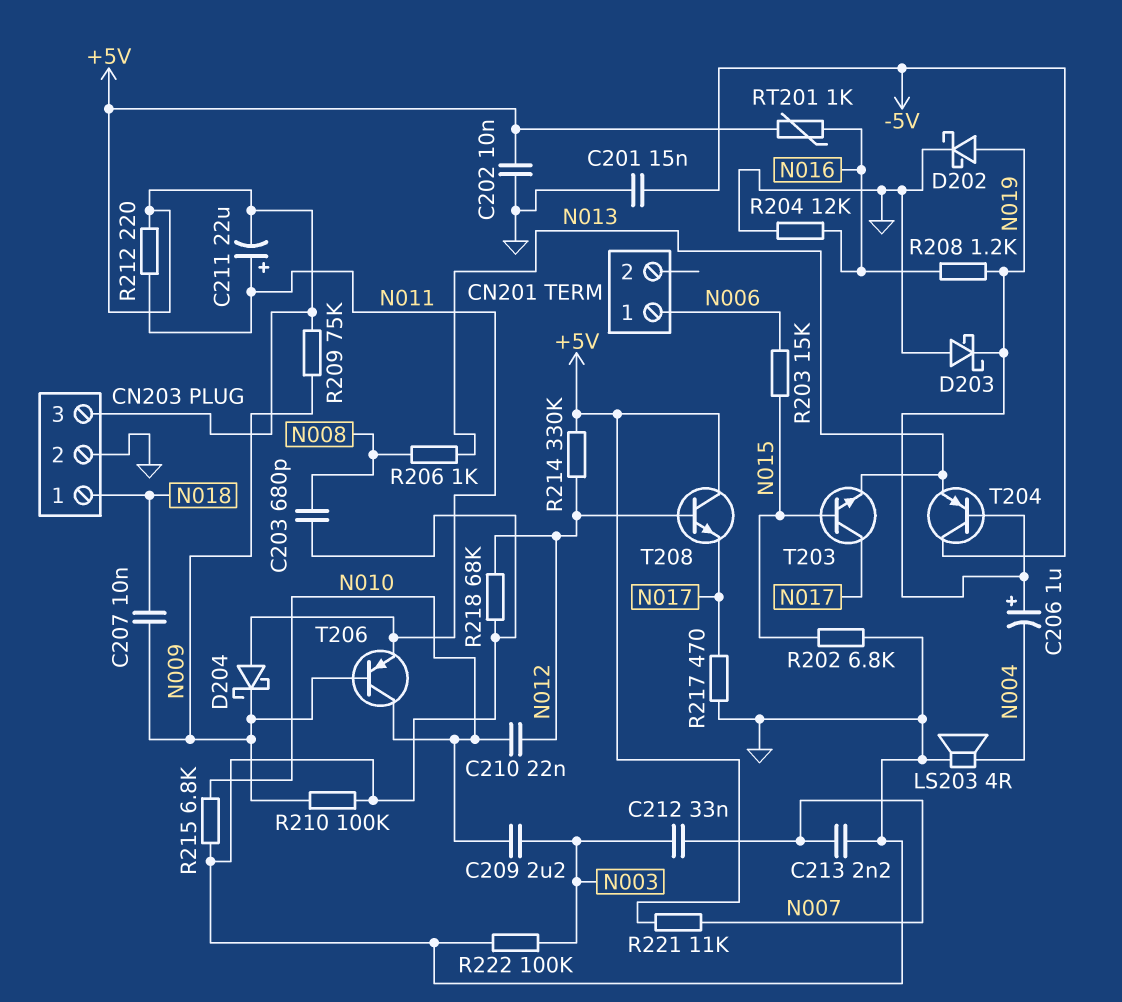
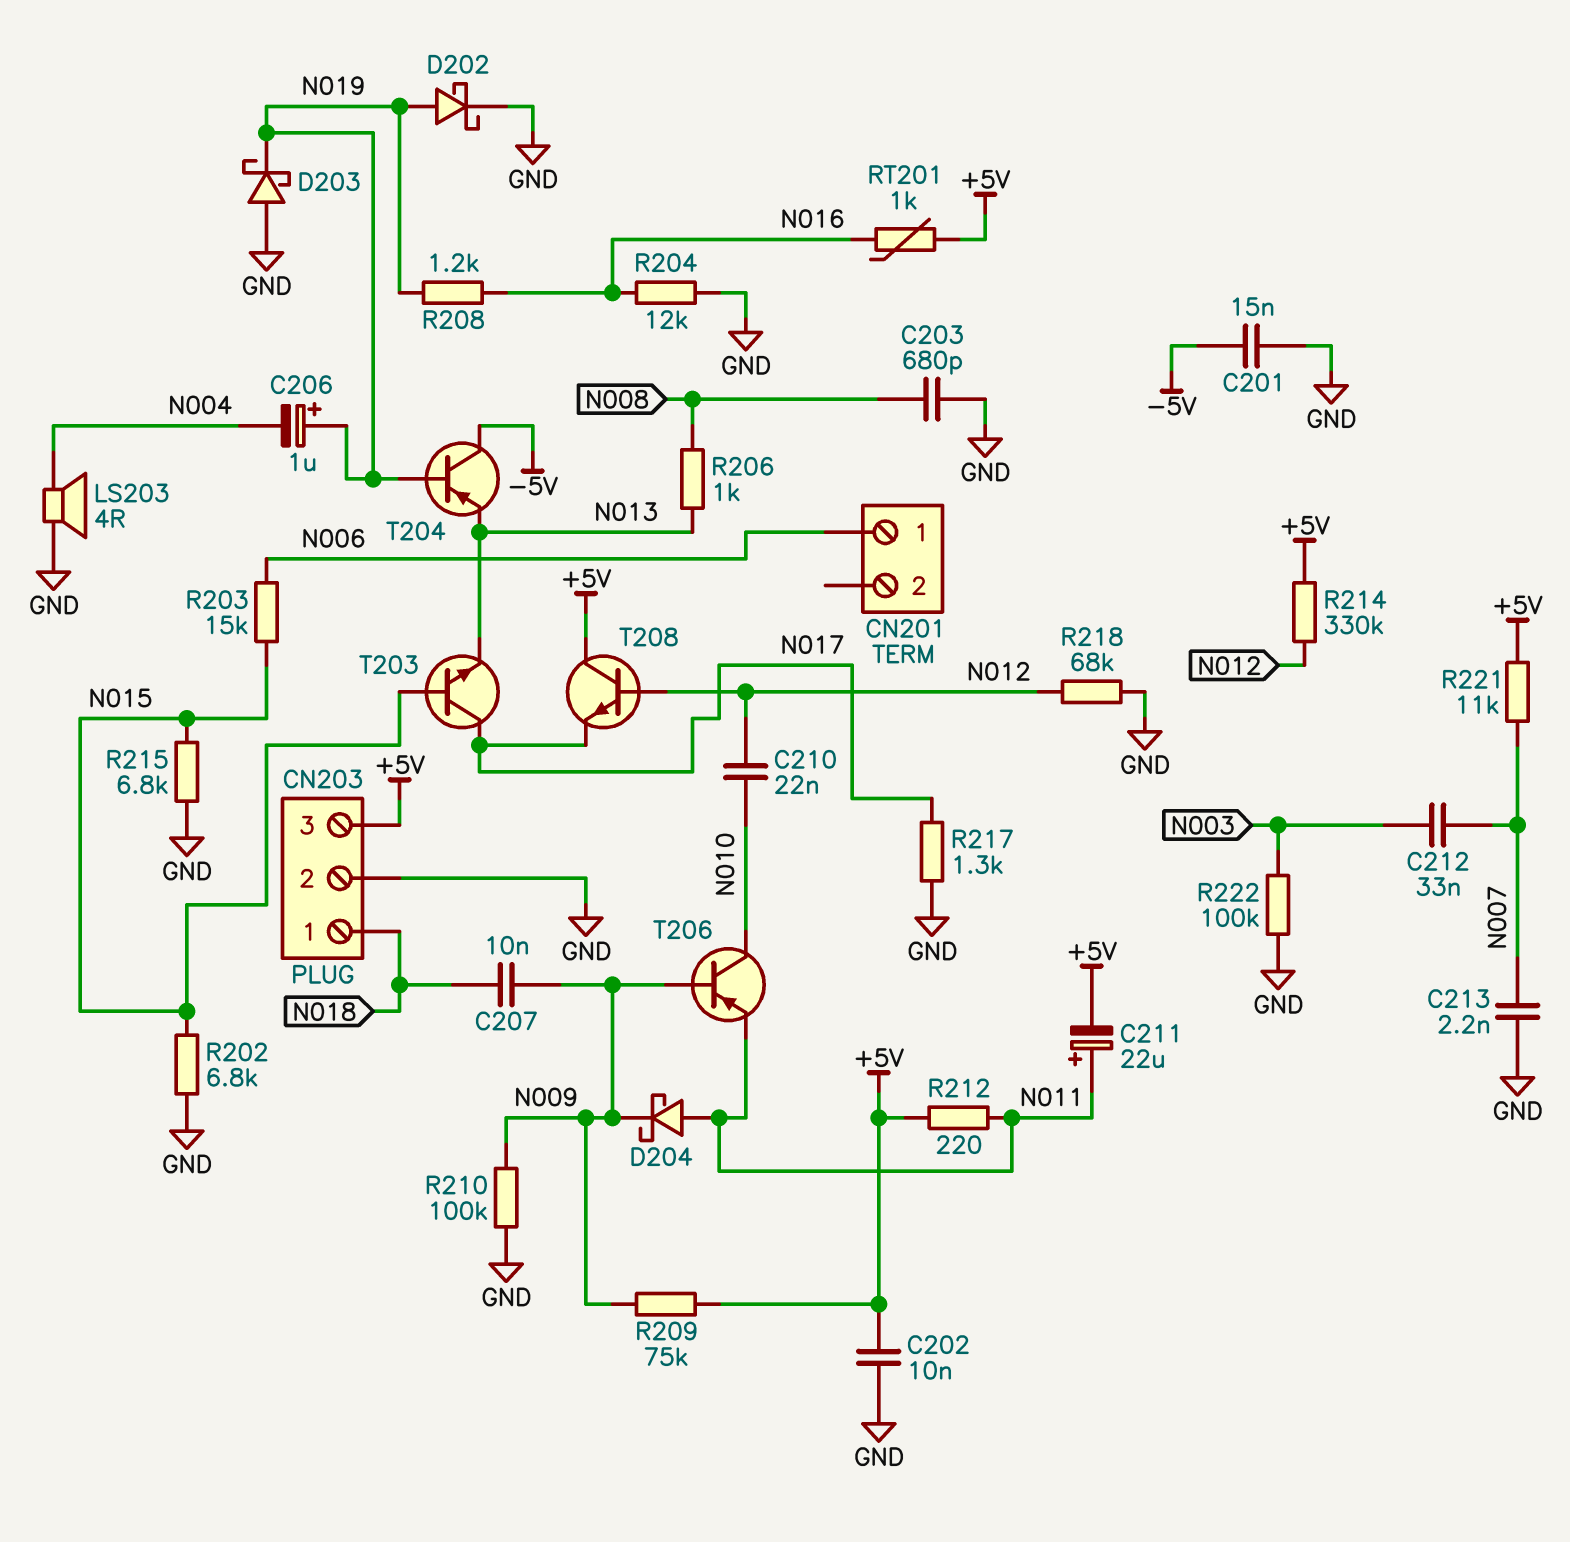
C209: 2.2uF (N003, N010) -> none
R215: 6.8k (GND, N010) -> 6.8k (GND, N015)
R217: 470 (GND, N017) -> 1.3k (GND, N017)

